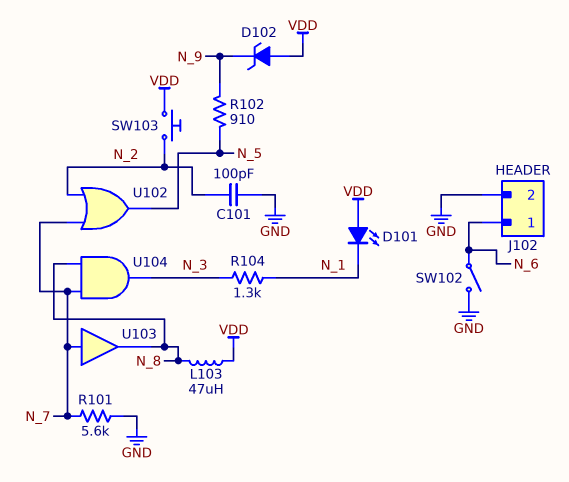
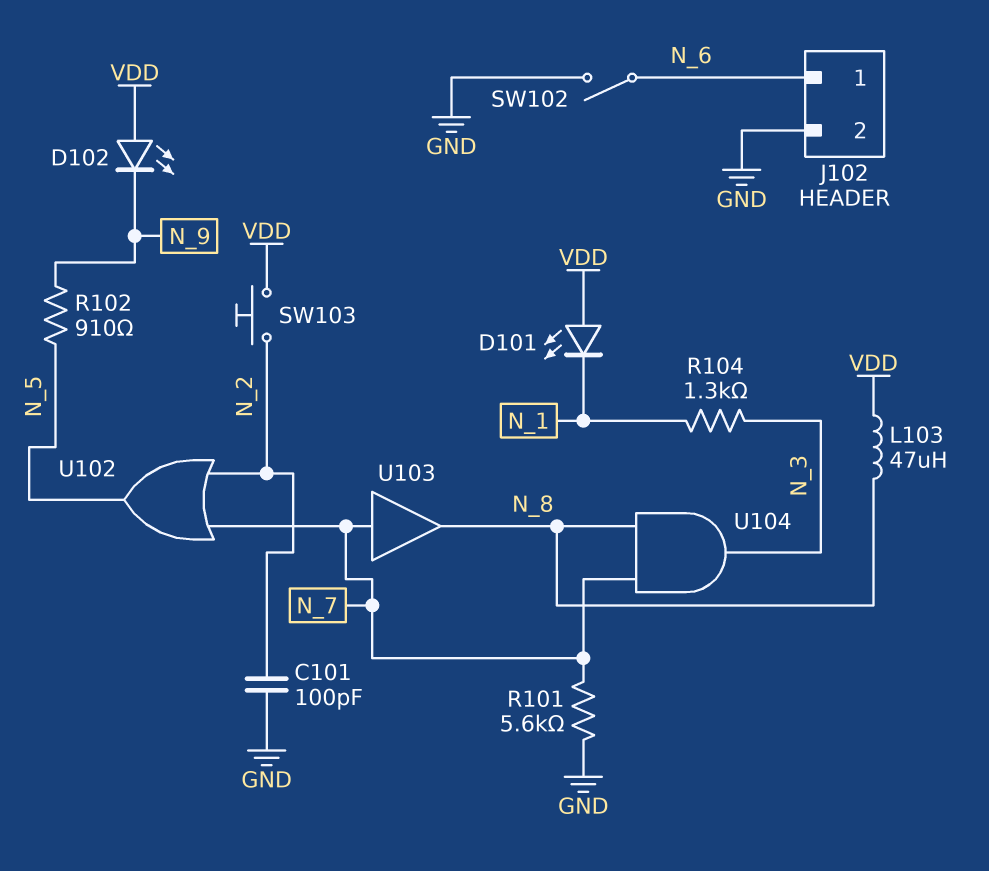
D102: zener (A VDD, K N_9) -> LED (A VDD, K N_9)

